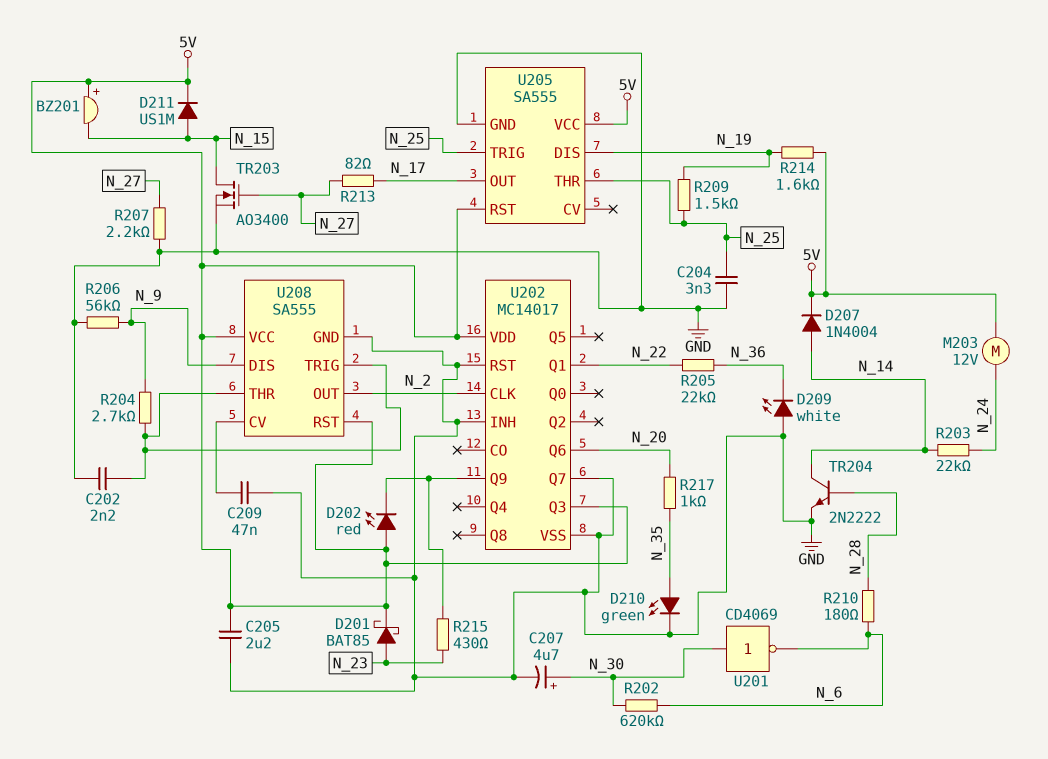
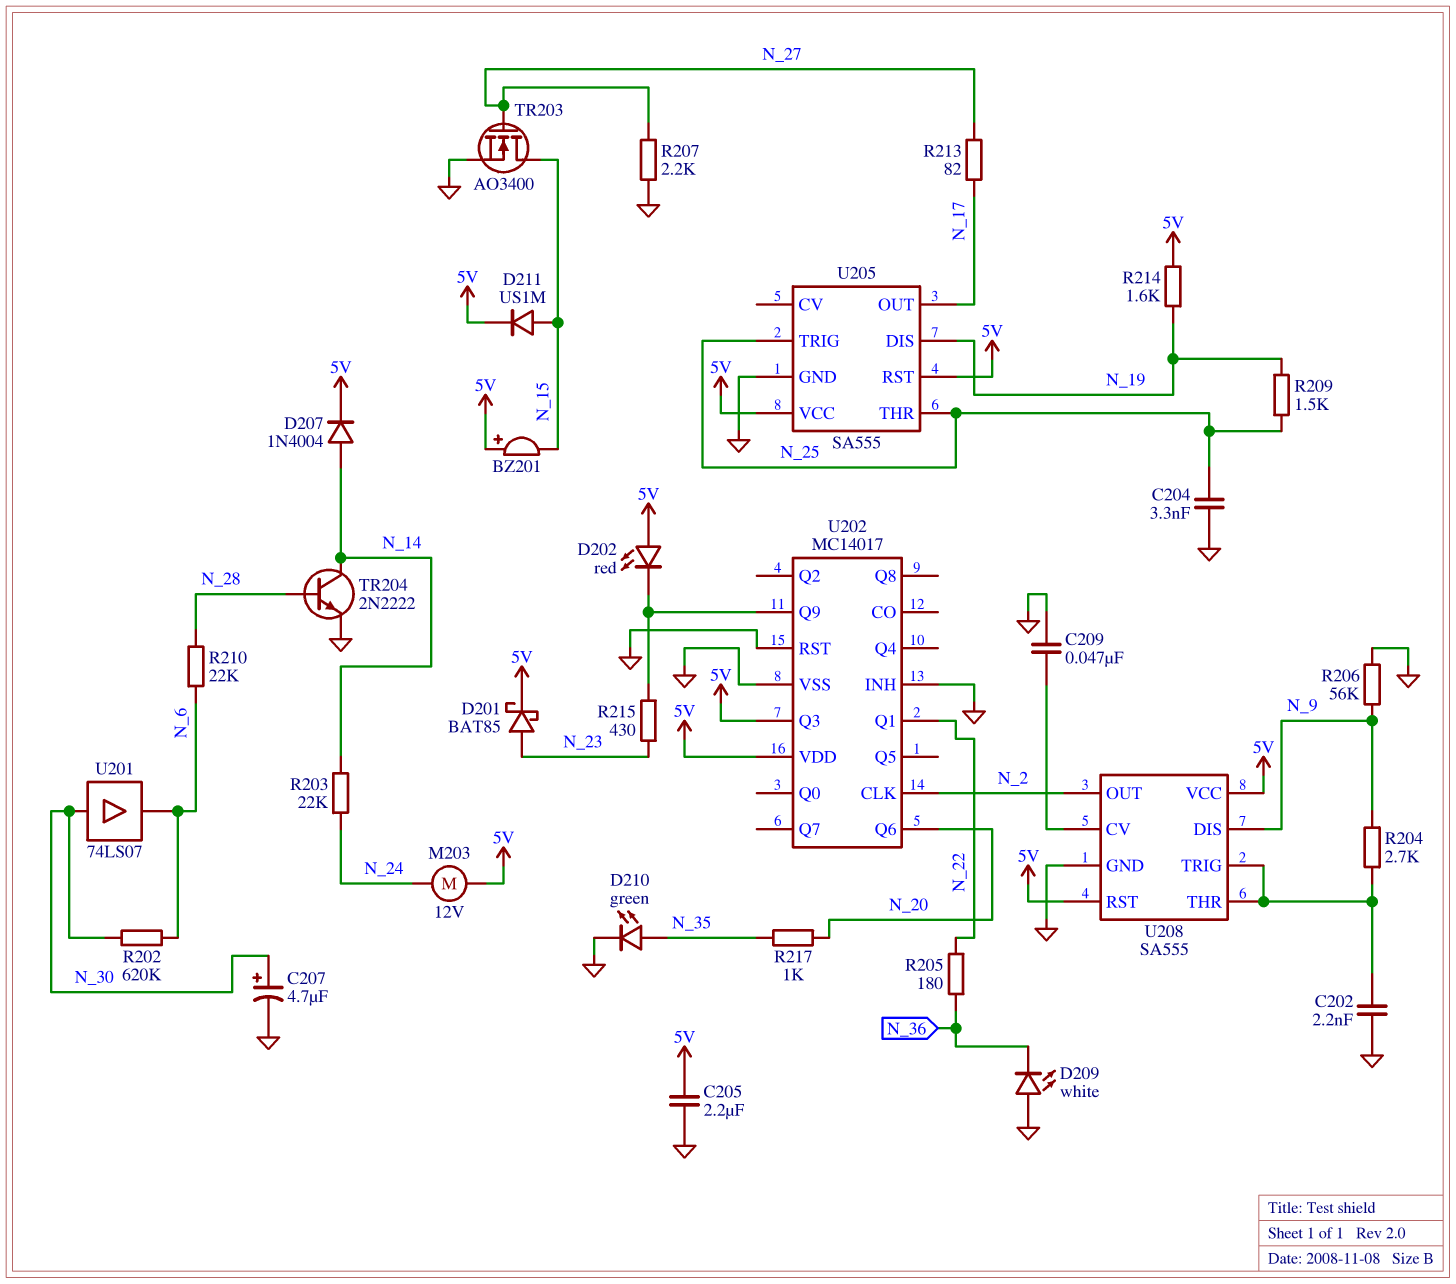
R205: 22k (N_22, N_36) -> 180 (N_22, N_36)
R210: 180 (N_6, N_28) -> 22k (N_6, N_28)
U201: NOT CD4069 (in N_30, out N_6) -> buffer 74LS07 (in N_30, out N_6)
U202 pin Q7: GND -> none

